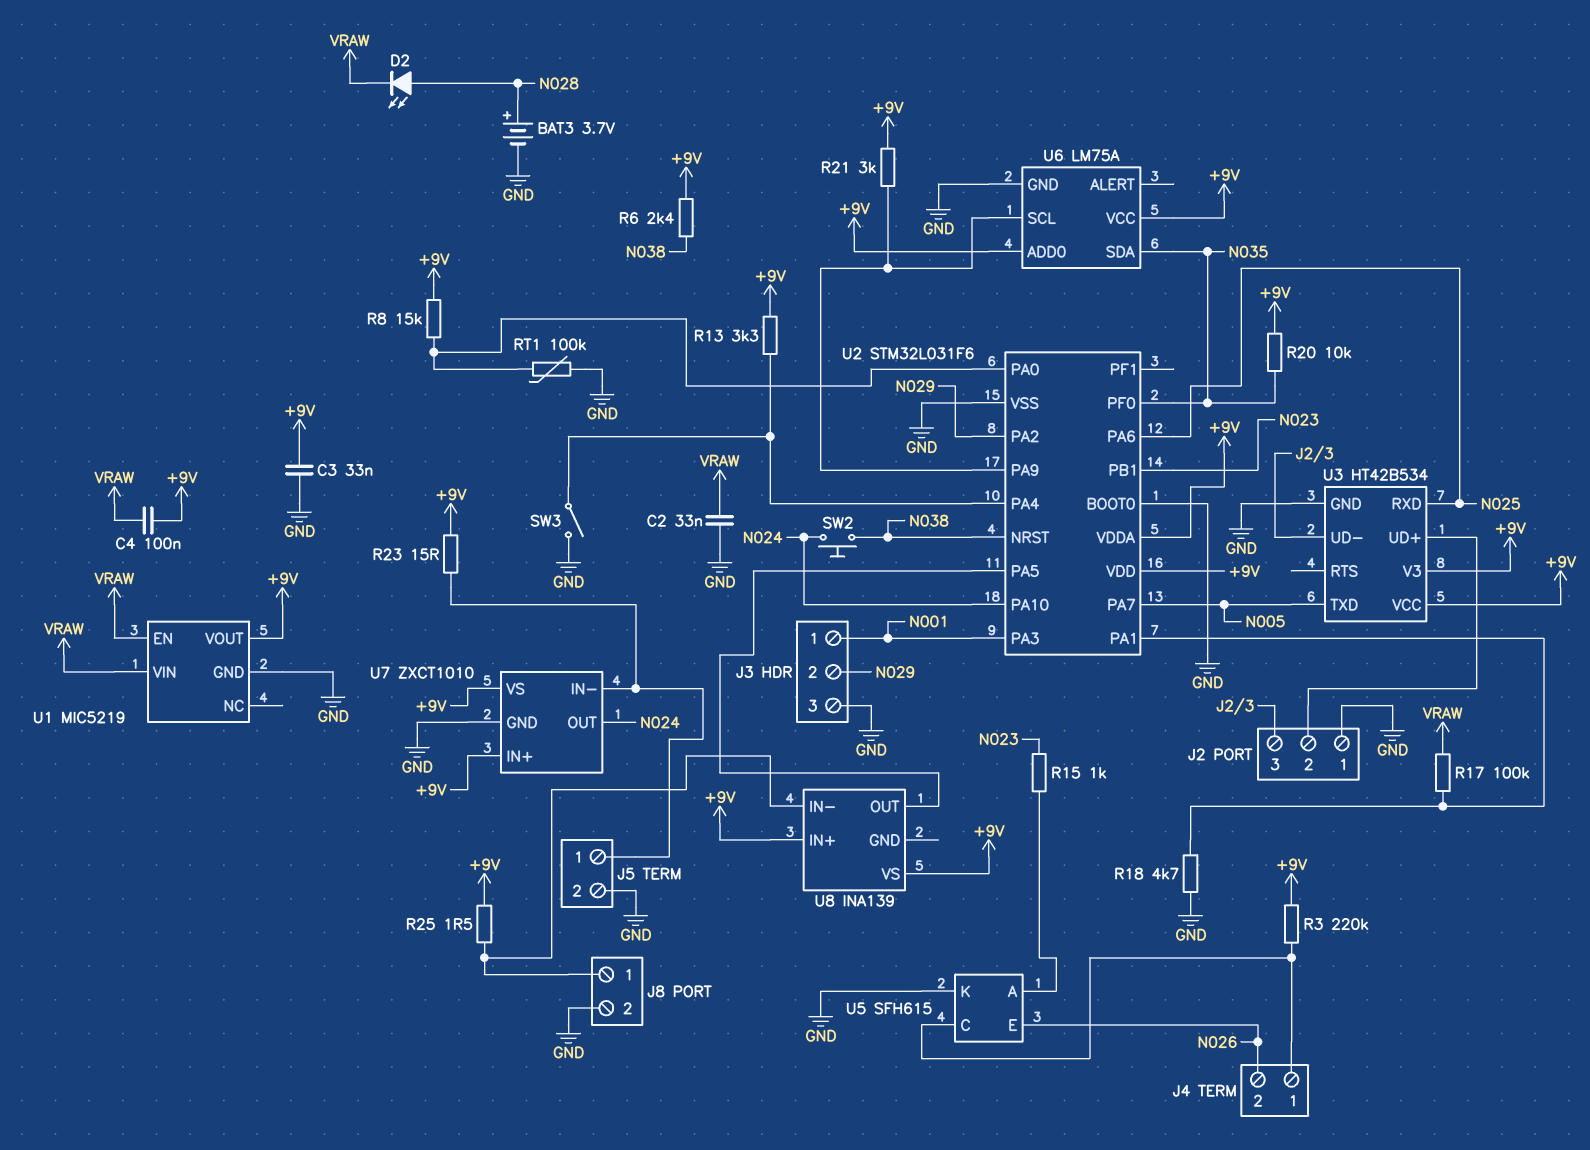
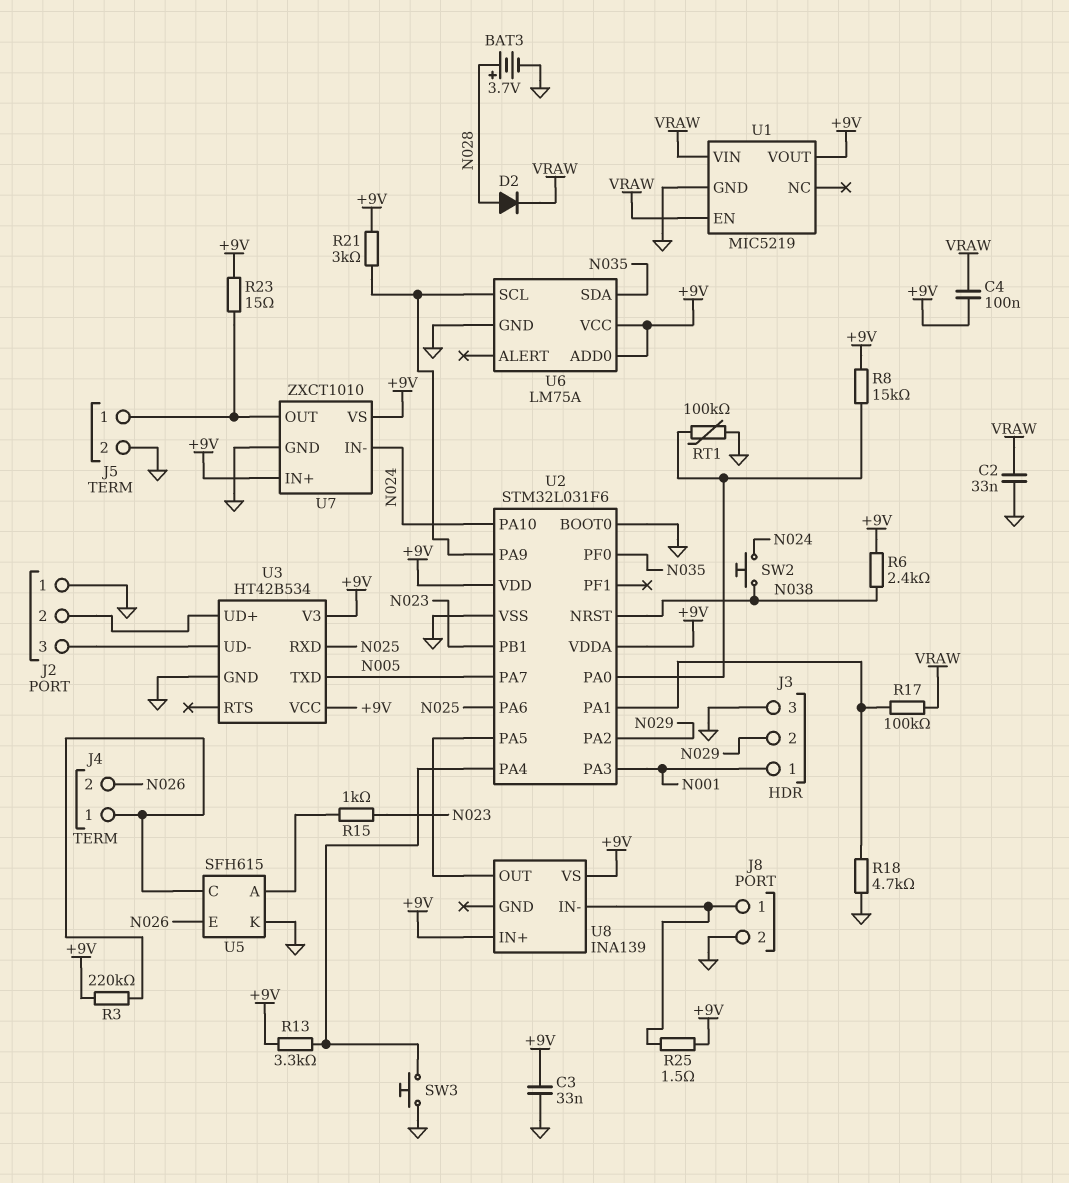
D2: LED (A N028, K VRAW) -> diode (A N028, K VRAW)
R20: 10k (+9V, N035) -> none
SW3: switch (GND, U2/PA4) -> button (GND, U2/PA4)
U7 pin IN-: J5/1 -> N024
U7 pin OUT: N024 -> J5/1

